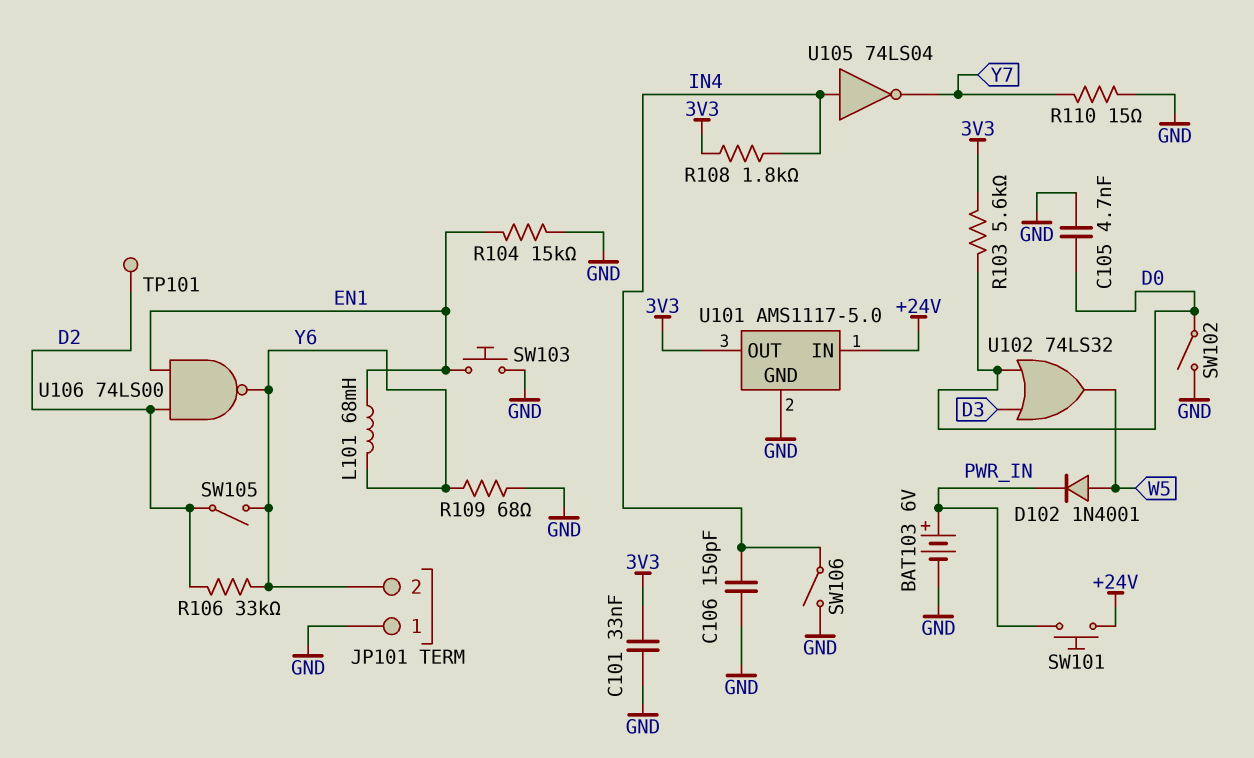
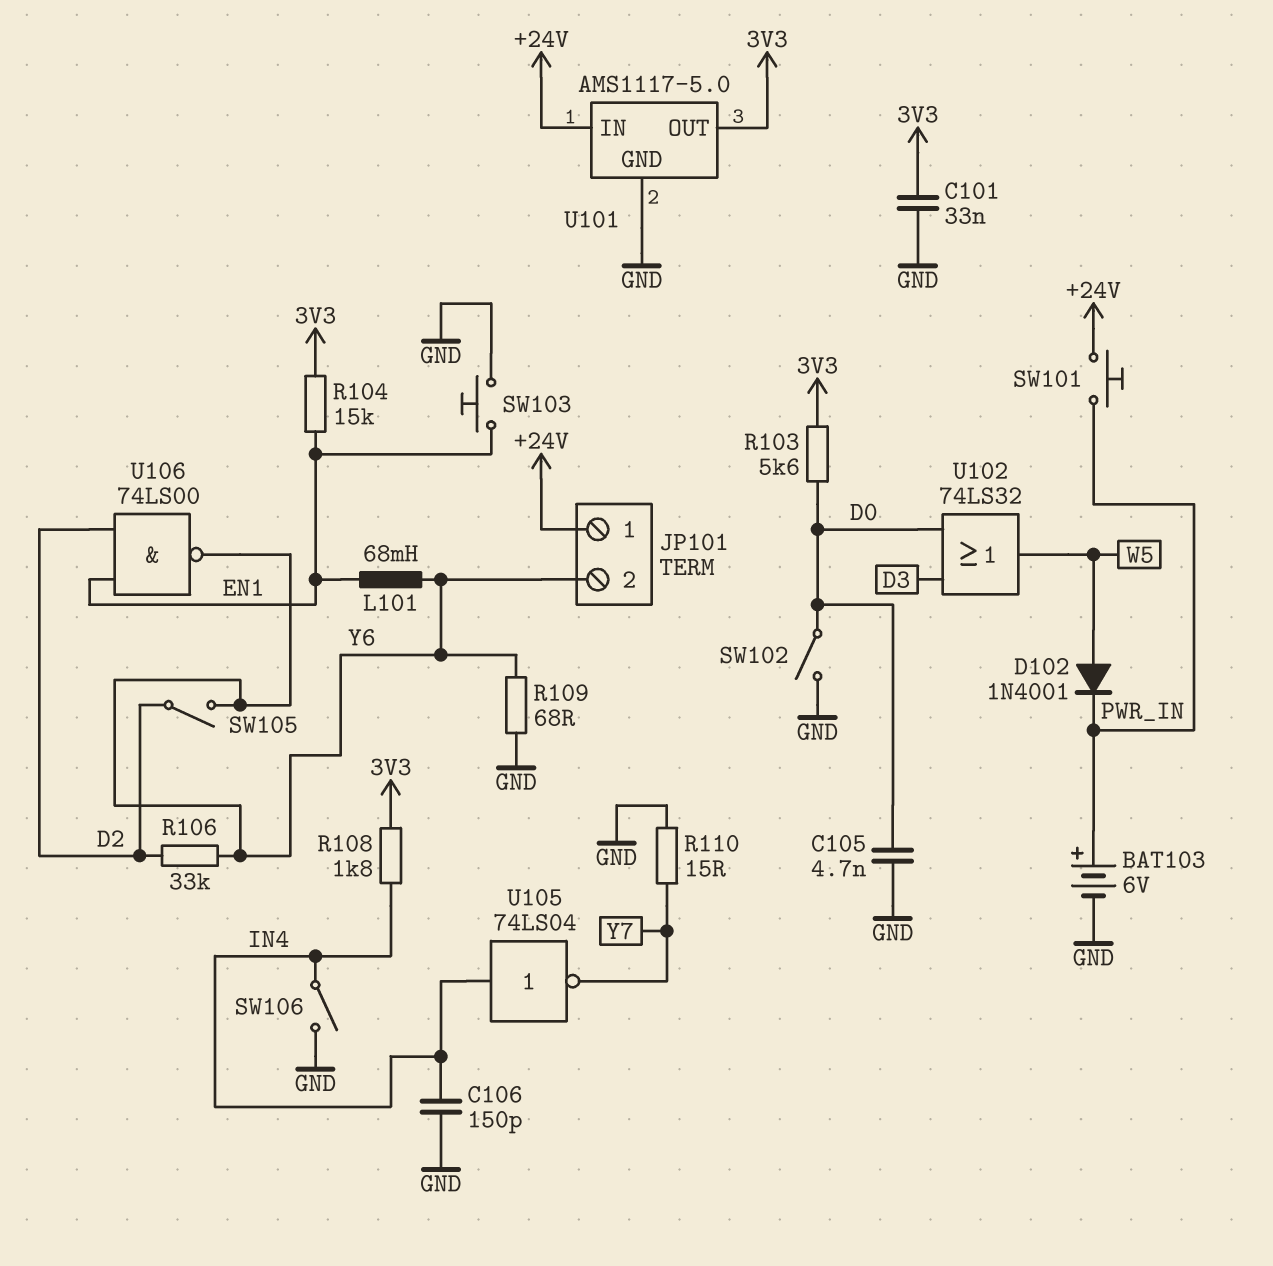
JP101 pin 1: GND -> +24V
R104: 15k (EN1, GND) -> 15k (3V3, EN1)
TP101: test point (D2) -> none

